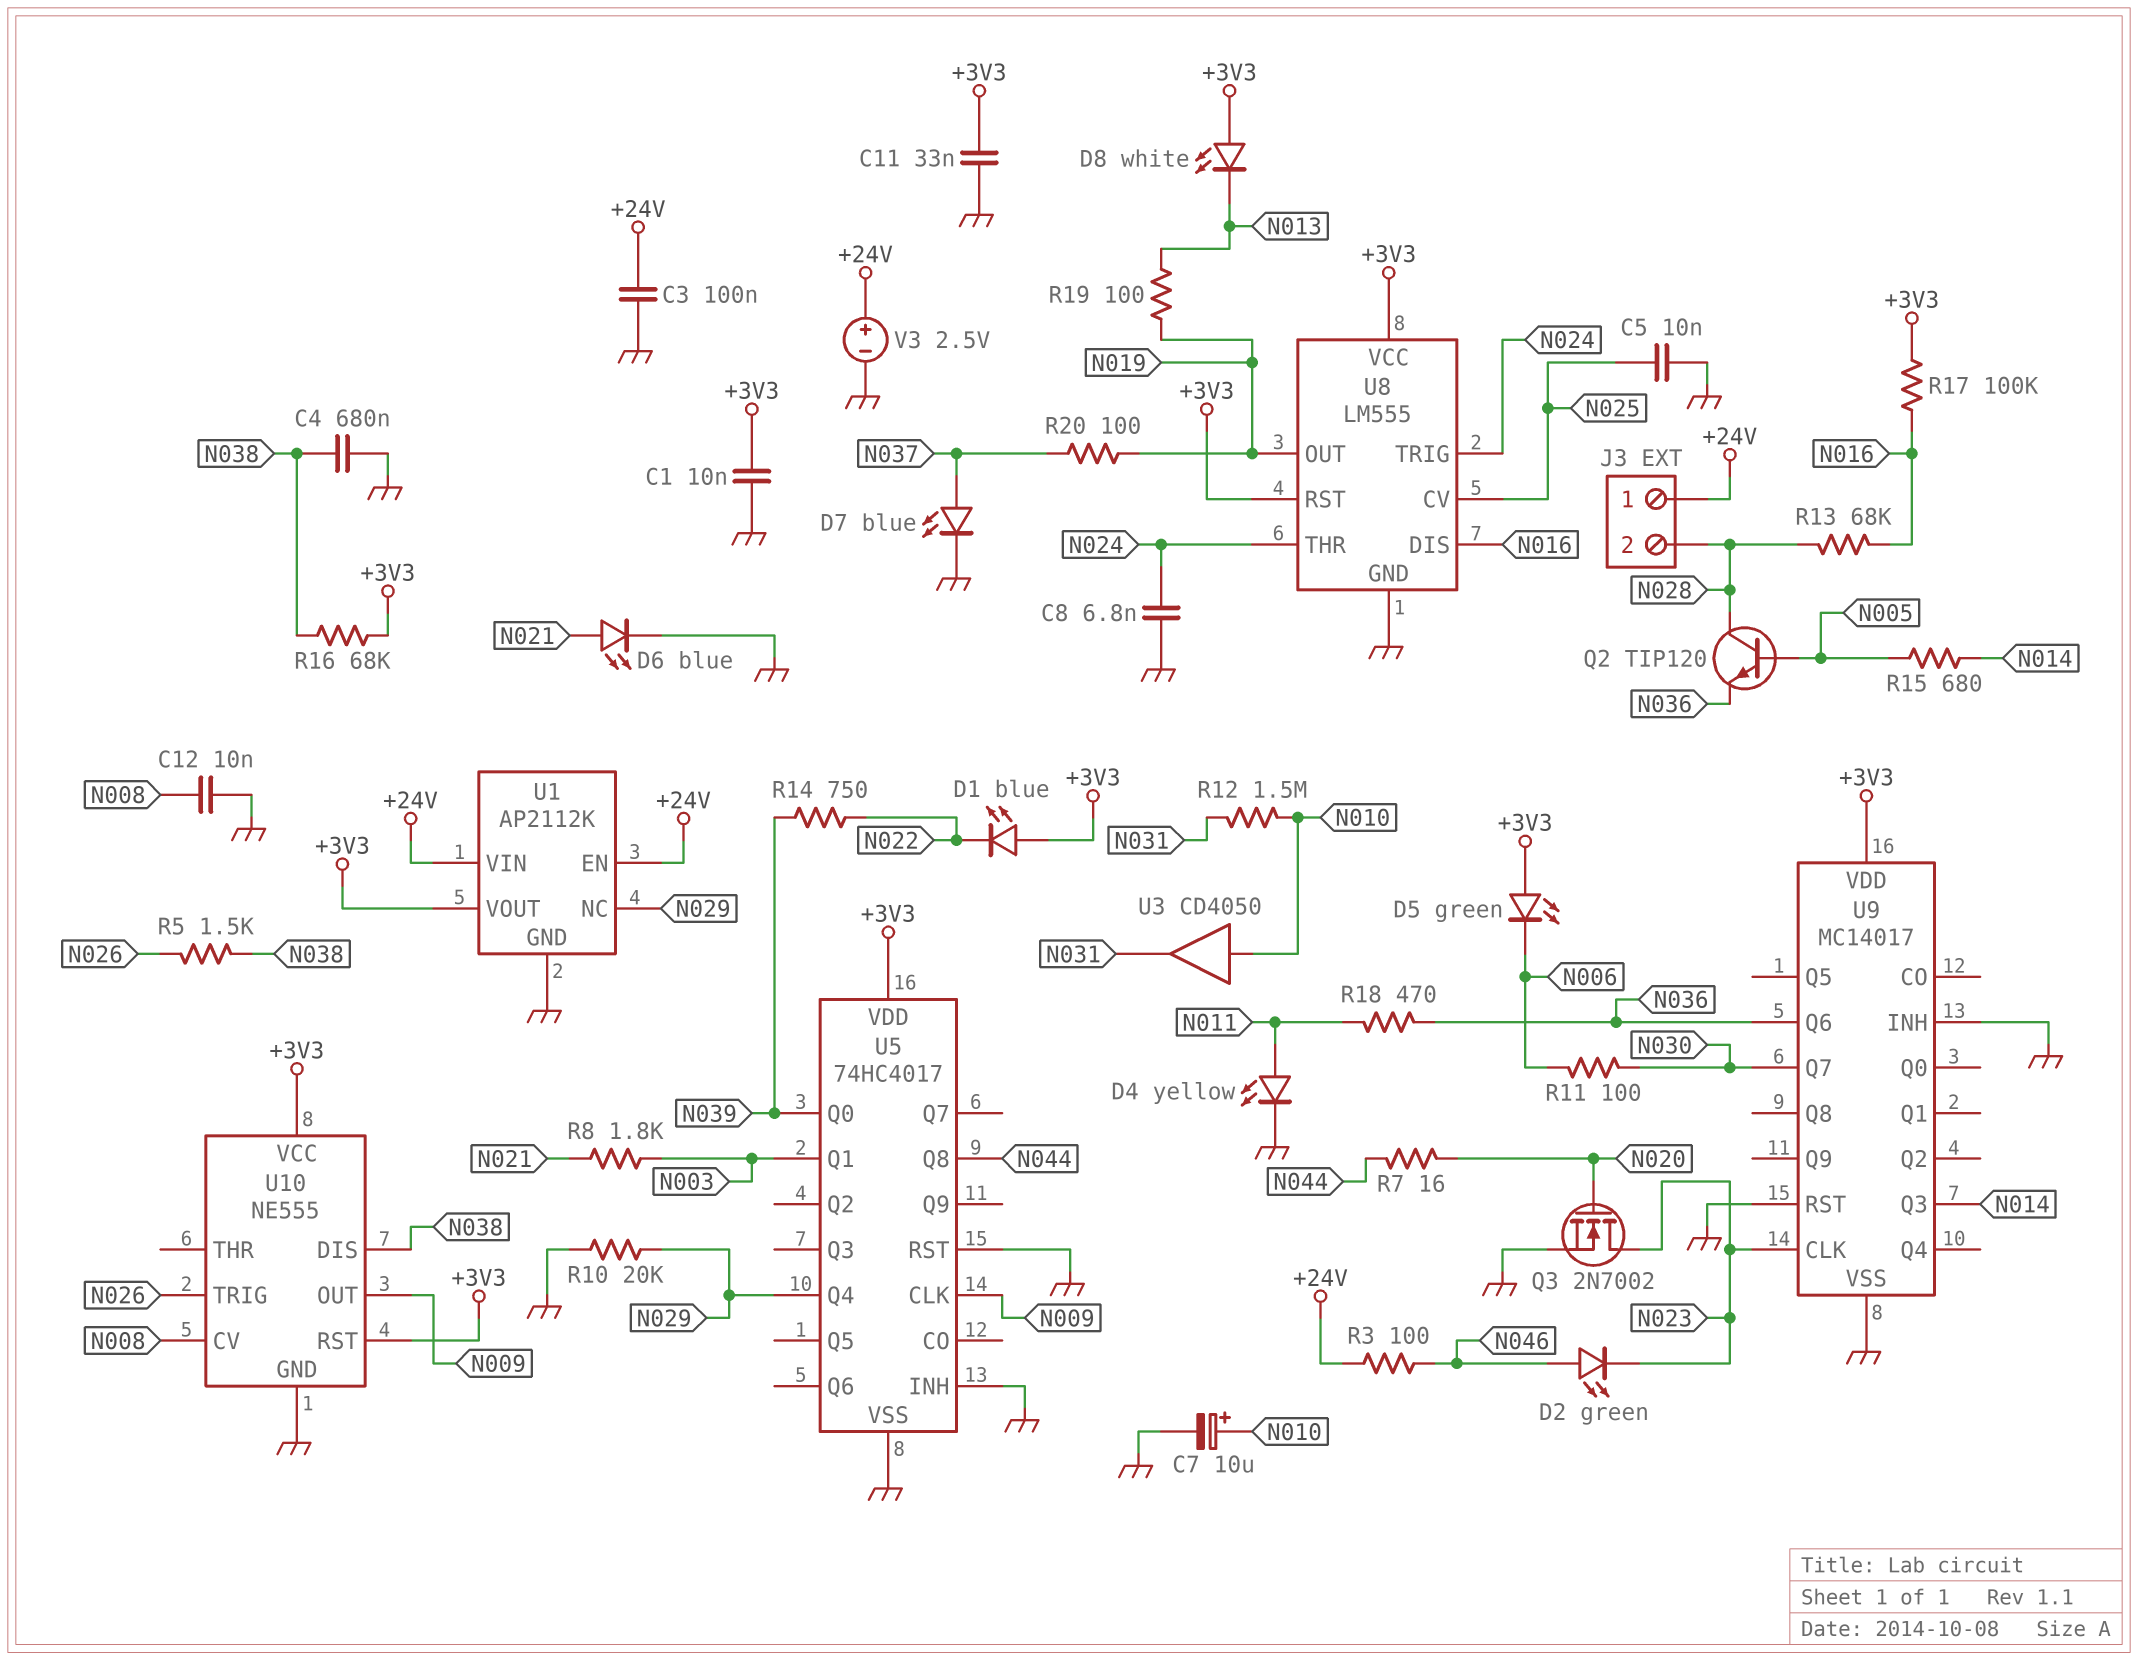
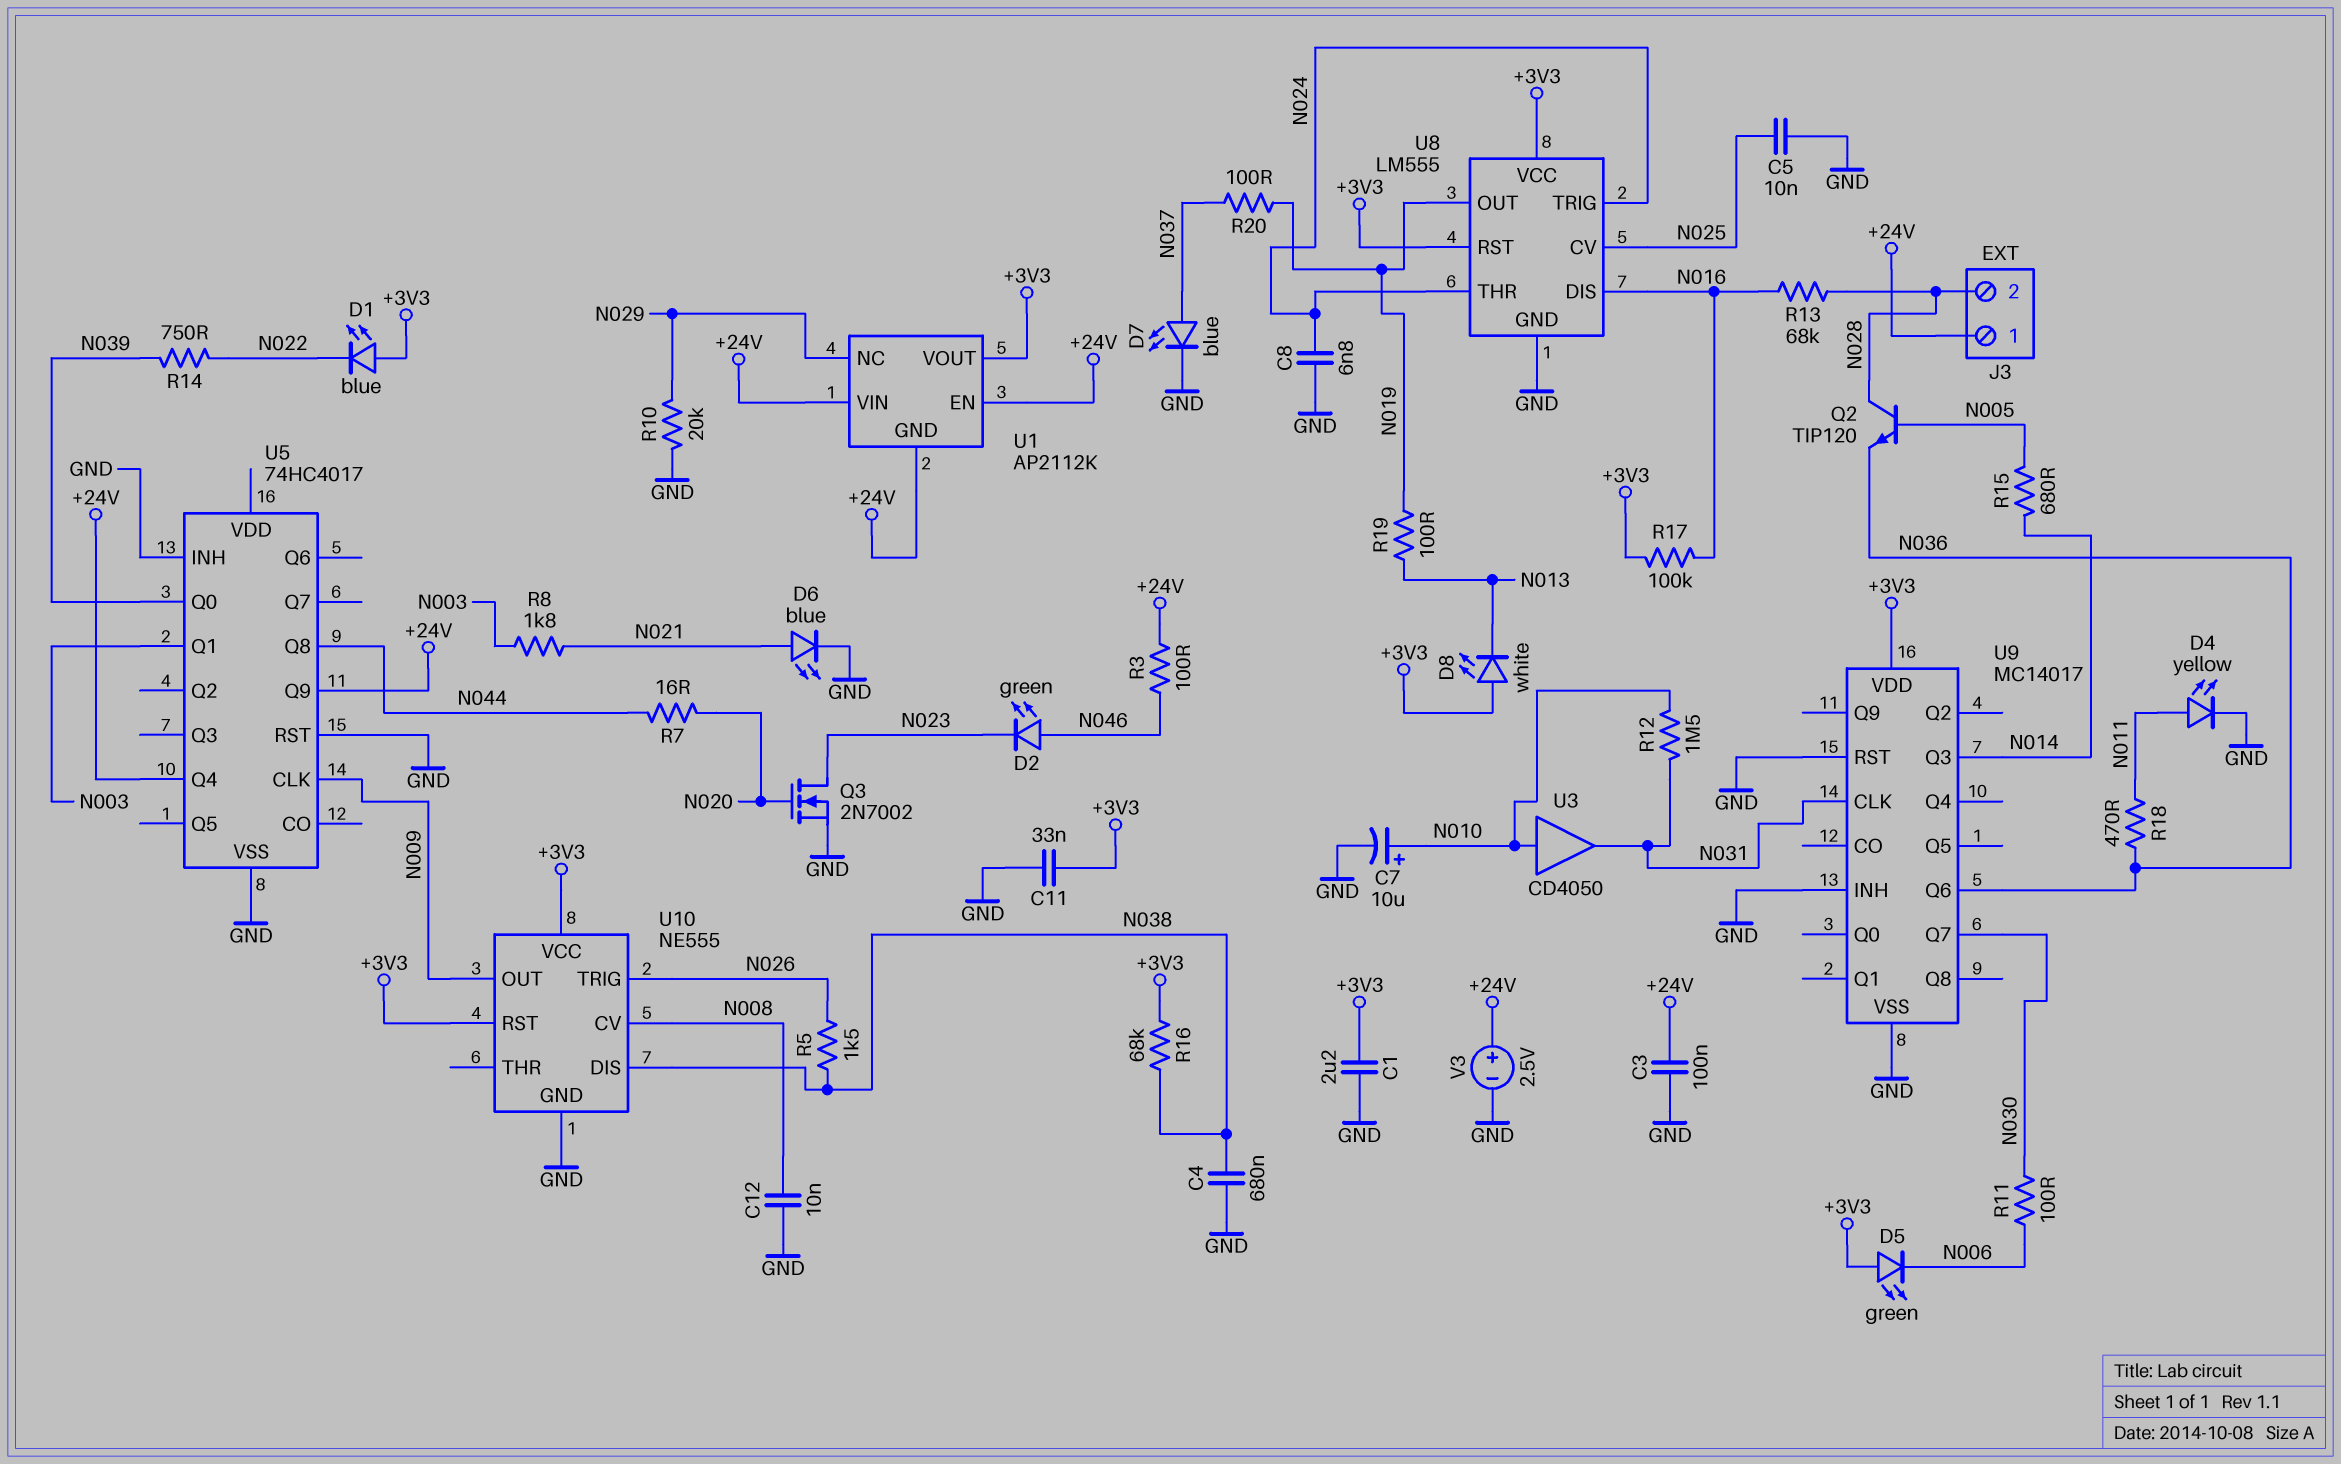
C1: 10nF (+3V3, GND) -> 2.2uF (+3V3, GND)
U1 pin GND: GND -> +24V
U5 pin Q4: N029 -> +24V
U5 pin Q9: none -> +24V
U5 pin VDD: +3V3 -> none
U9 pin CLK: N023 -> N031

